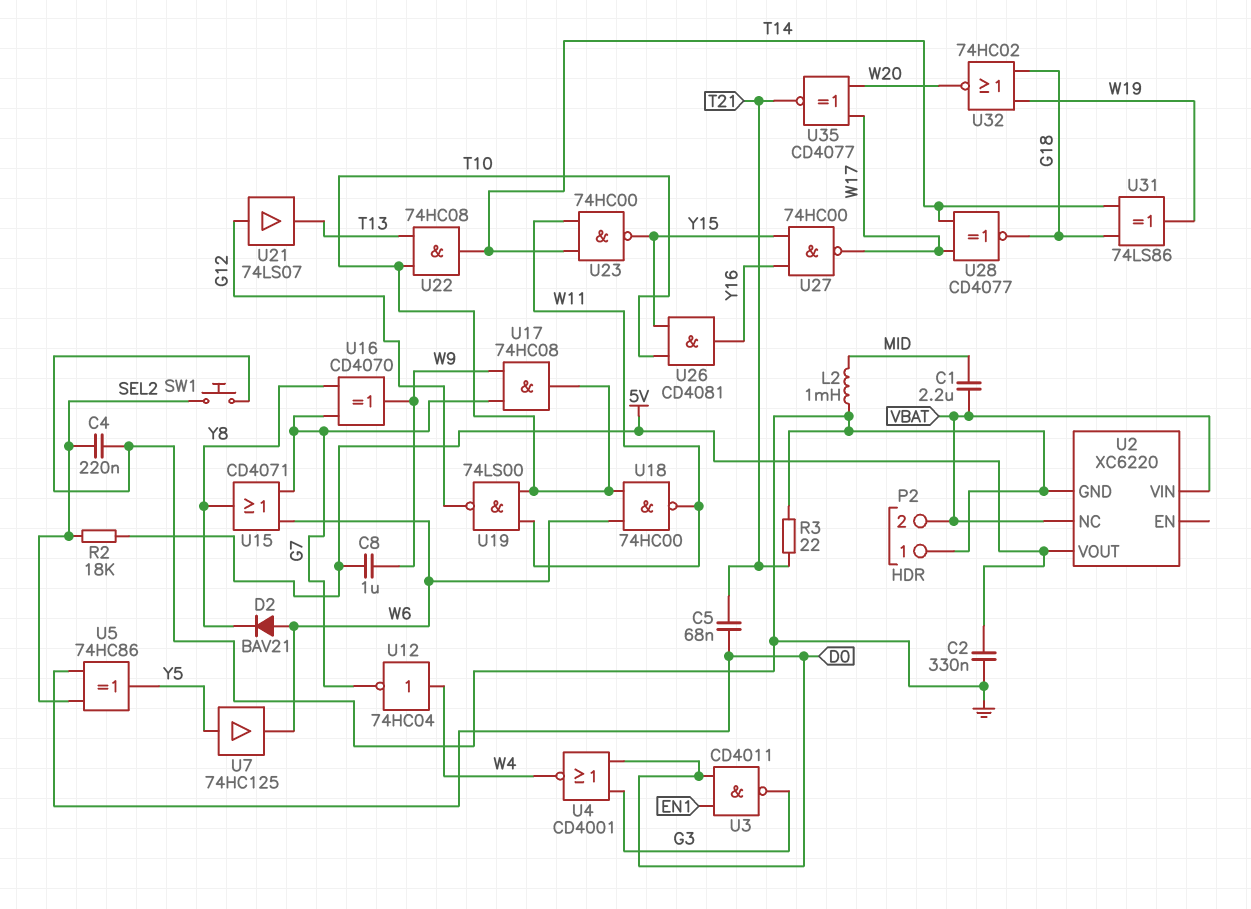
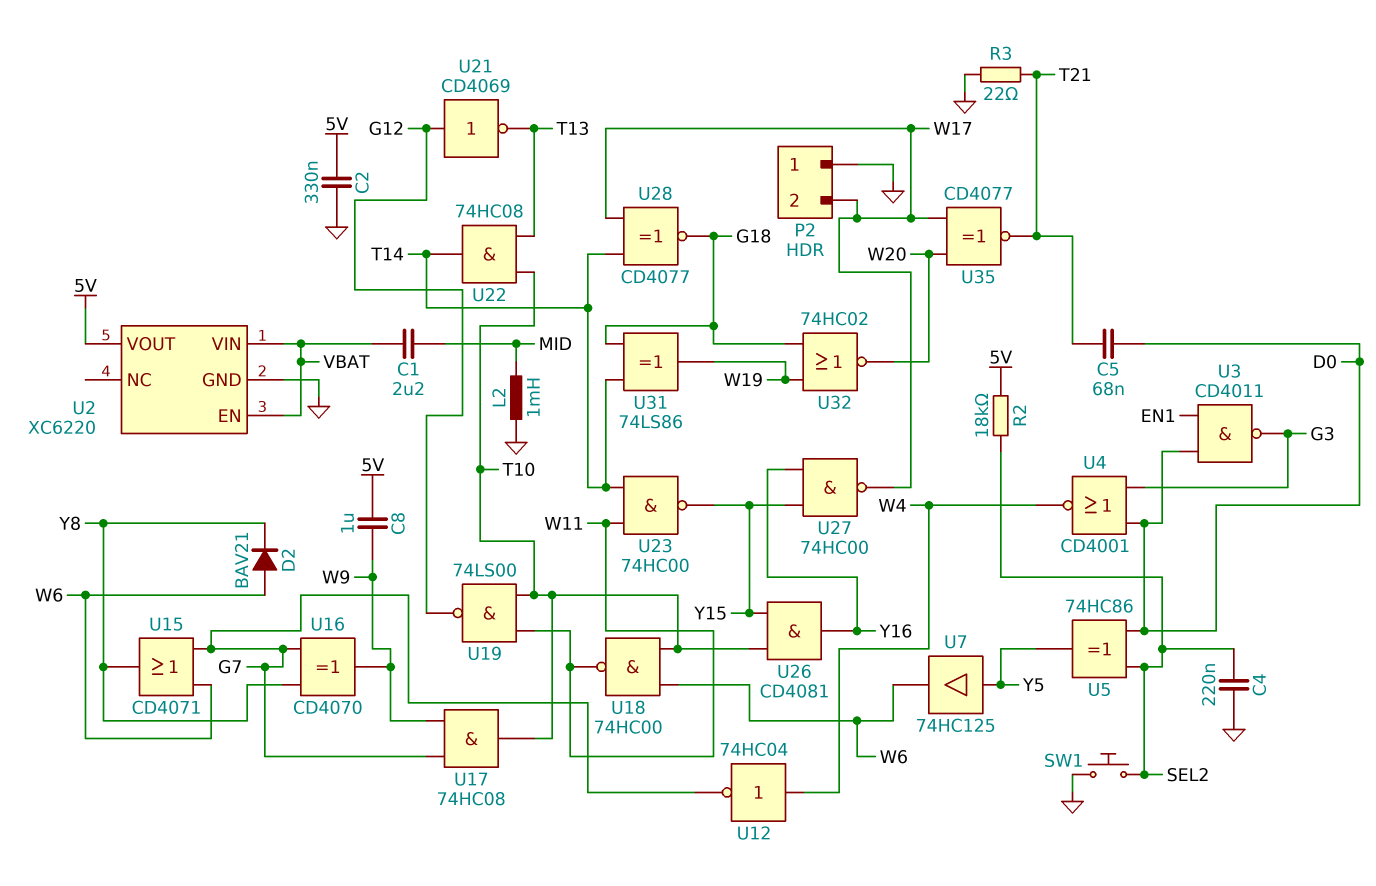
P2 pin 2: VBAT -> W17
U2 pin EN: none -> VBAT
U2 pin NC: VBAT -> none
U21: buffer 74LS07 (in G12, out T13) -> NOT CD4069 (in G12, out T13)

